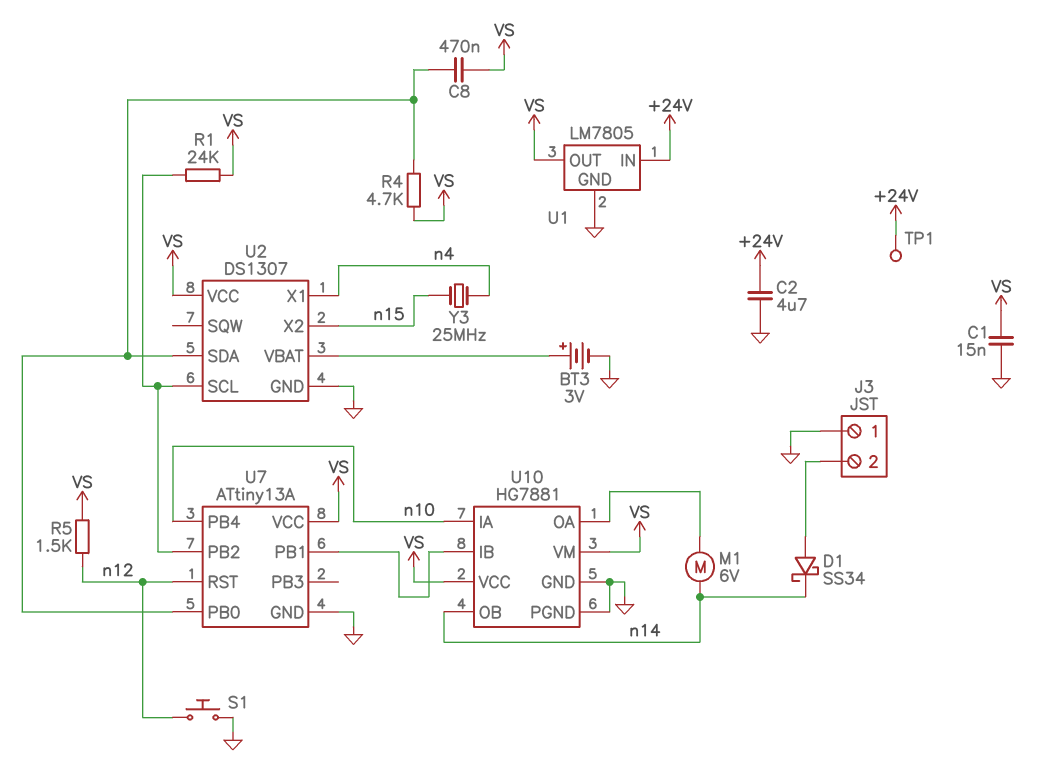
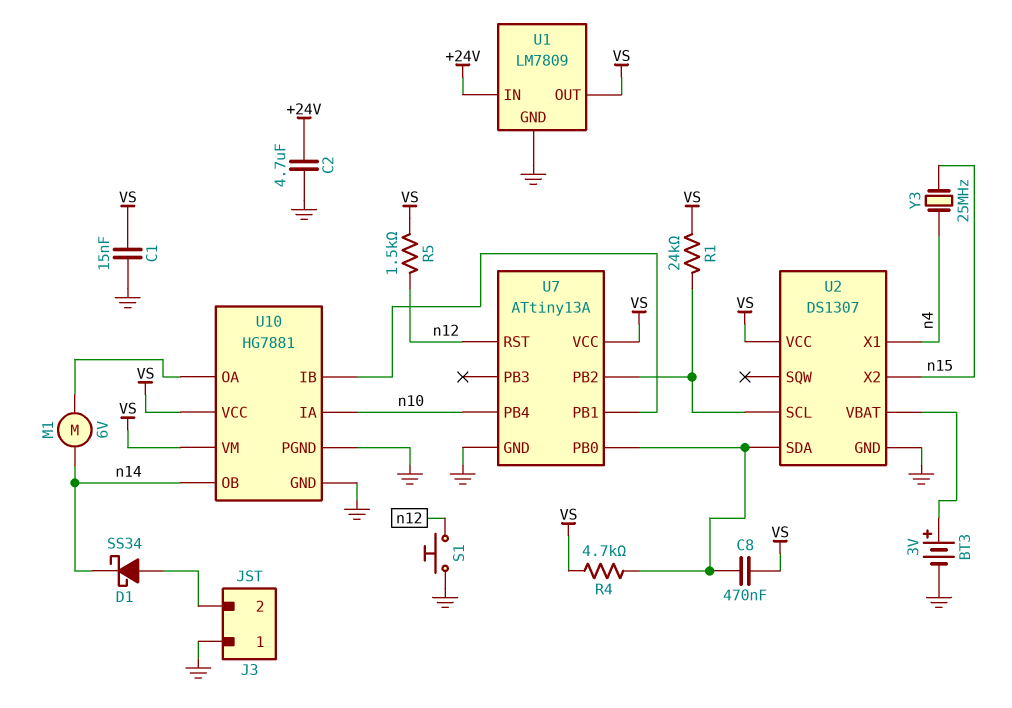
TP1: test point (+24V) -> none
U1: LM7805 -> LM7809

